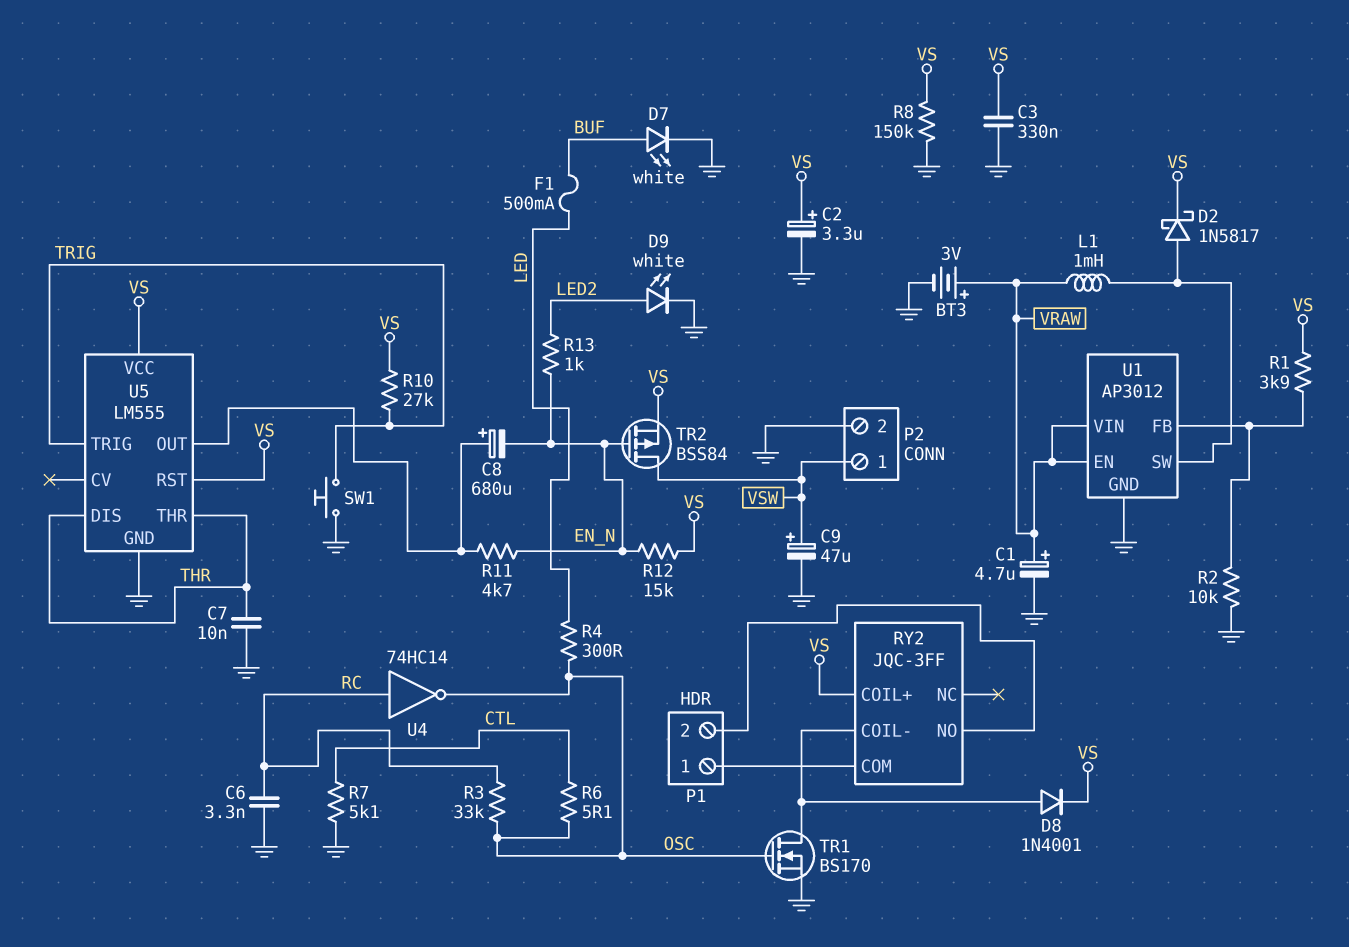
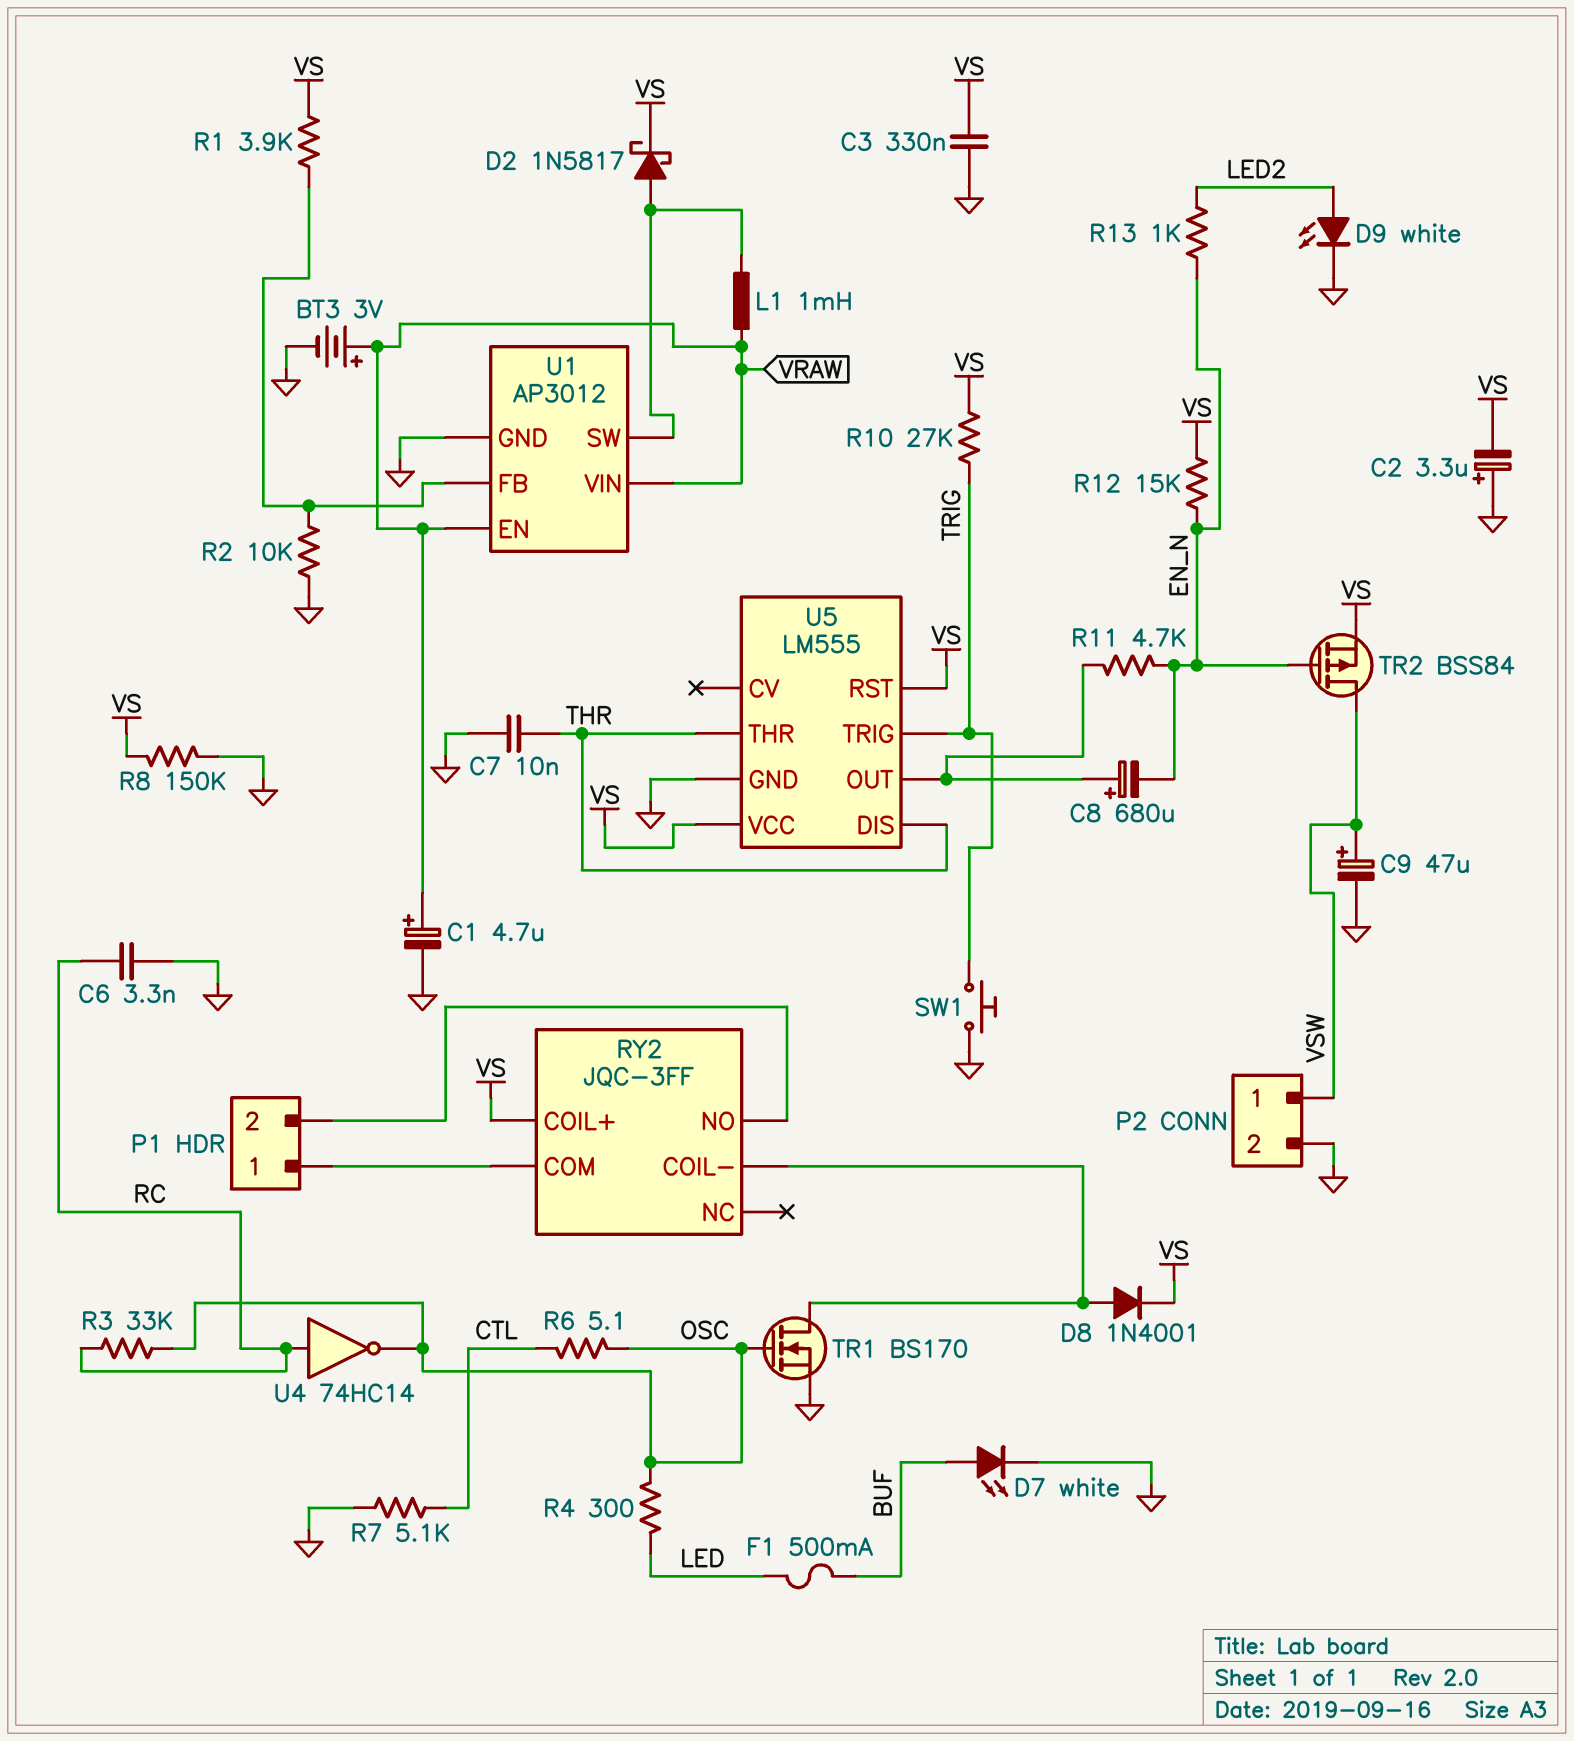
C2: 3.3uF (plus VS, minus GND) -> 3.3uF (plus GND, minus VS)

